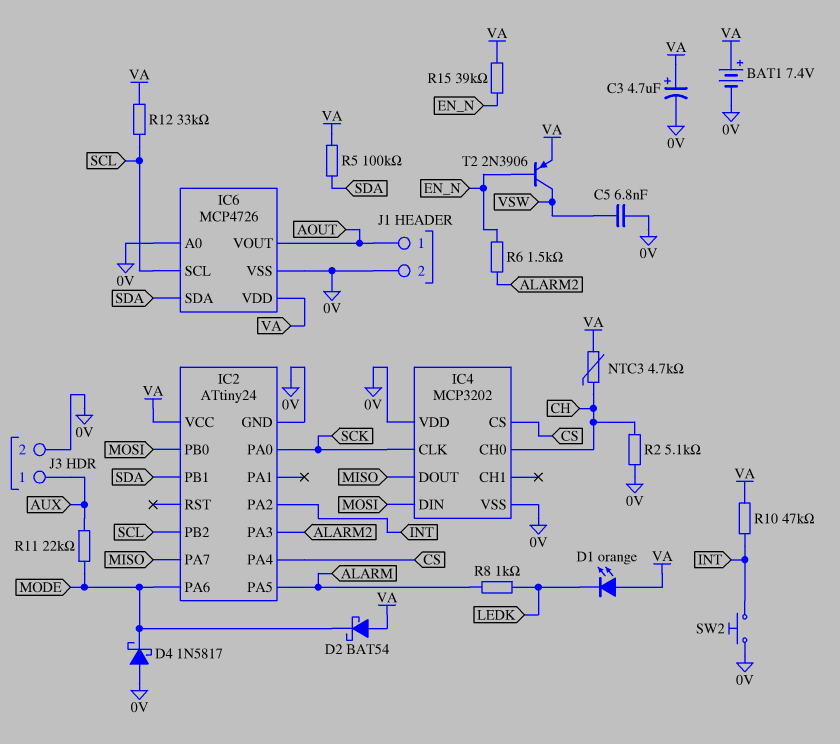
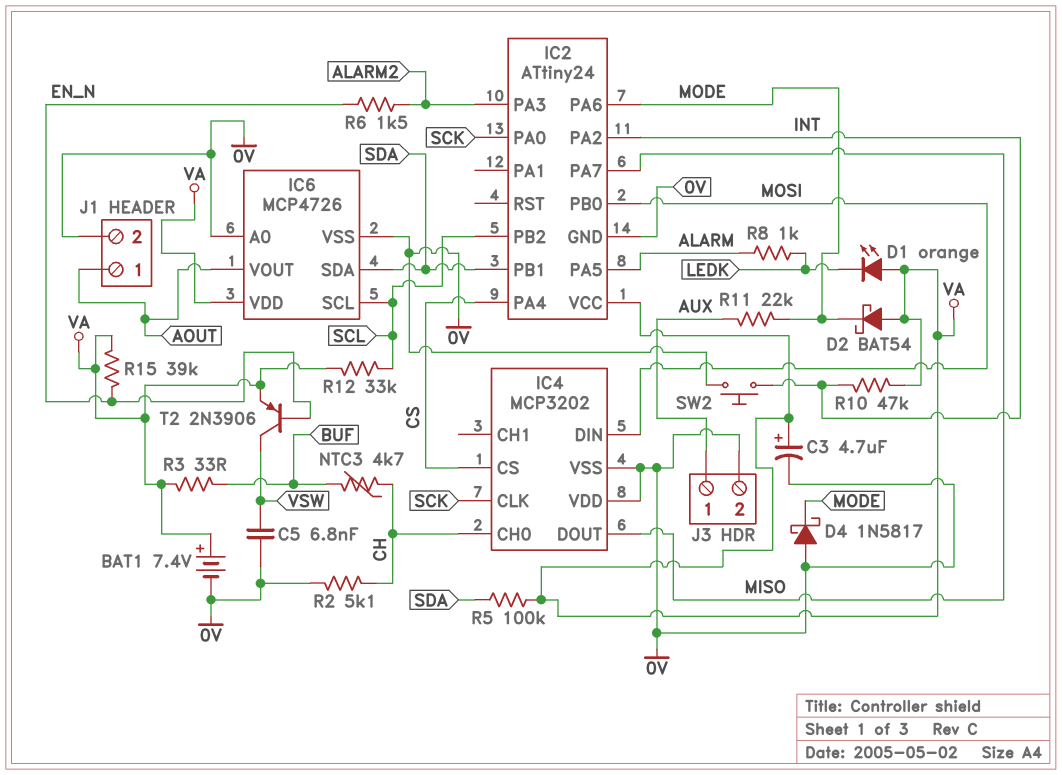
NTC3: 4.7k (CH, VA) -> 4.7k (BUF, CH)
R3: none -> 33 (BUF, VA)

